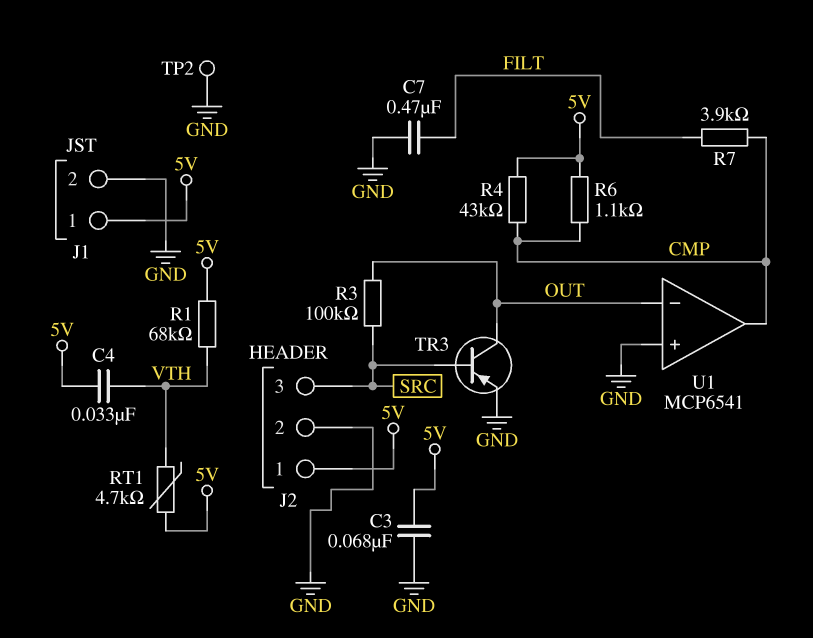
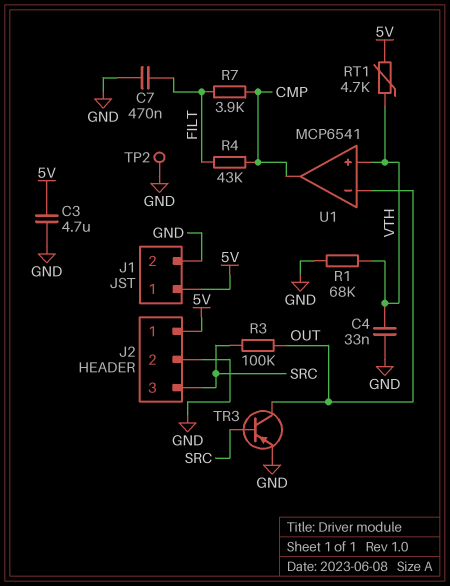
C3: 68nF (5V, GND) -> 4.7uF (5V, GND)
C4: 33nF (5V, VTH) -> 33nF (GND, VTH)
R1: 68k (5V, VTH) -> 68k (GND, VTH)
R4: 43k (5V, CMP) -> 43k (CMP, FILT)
R6: 1.1k (5V, CMP) -> none
U1 pin in+: GND -> VTH

